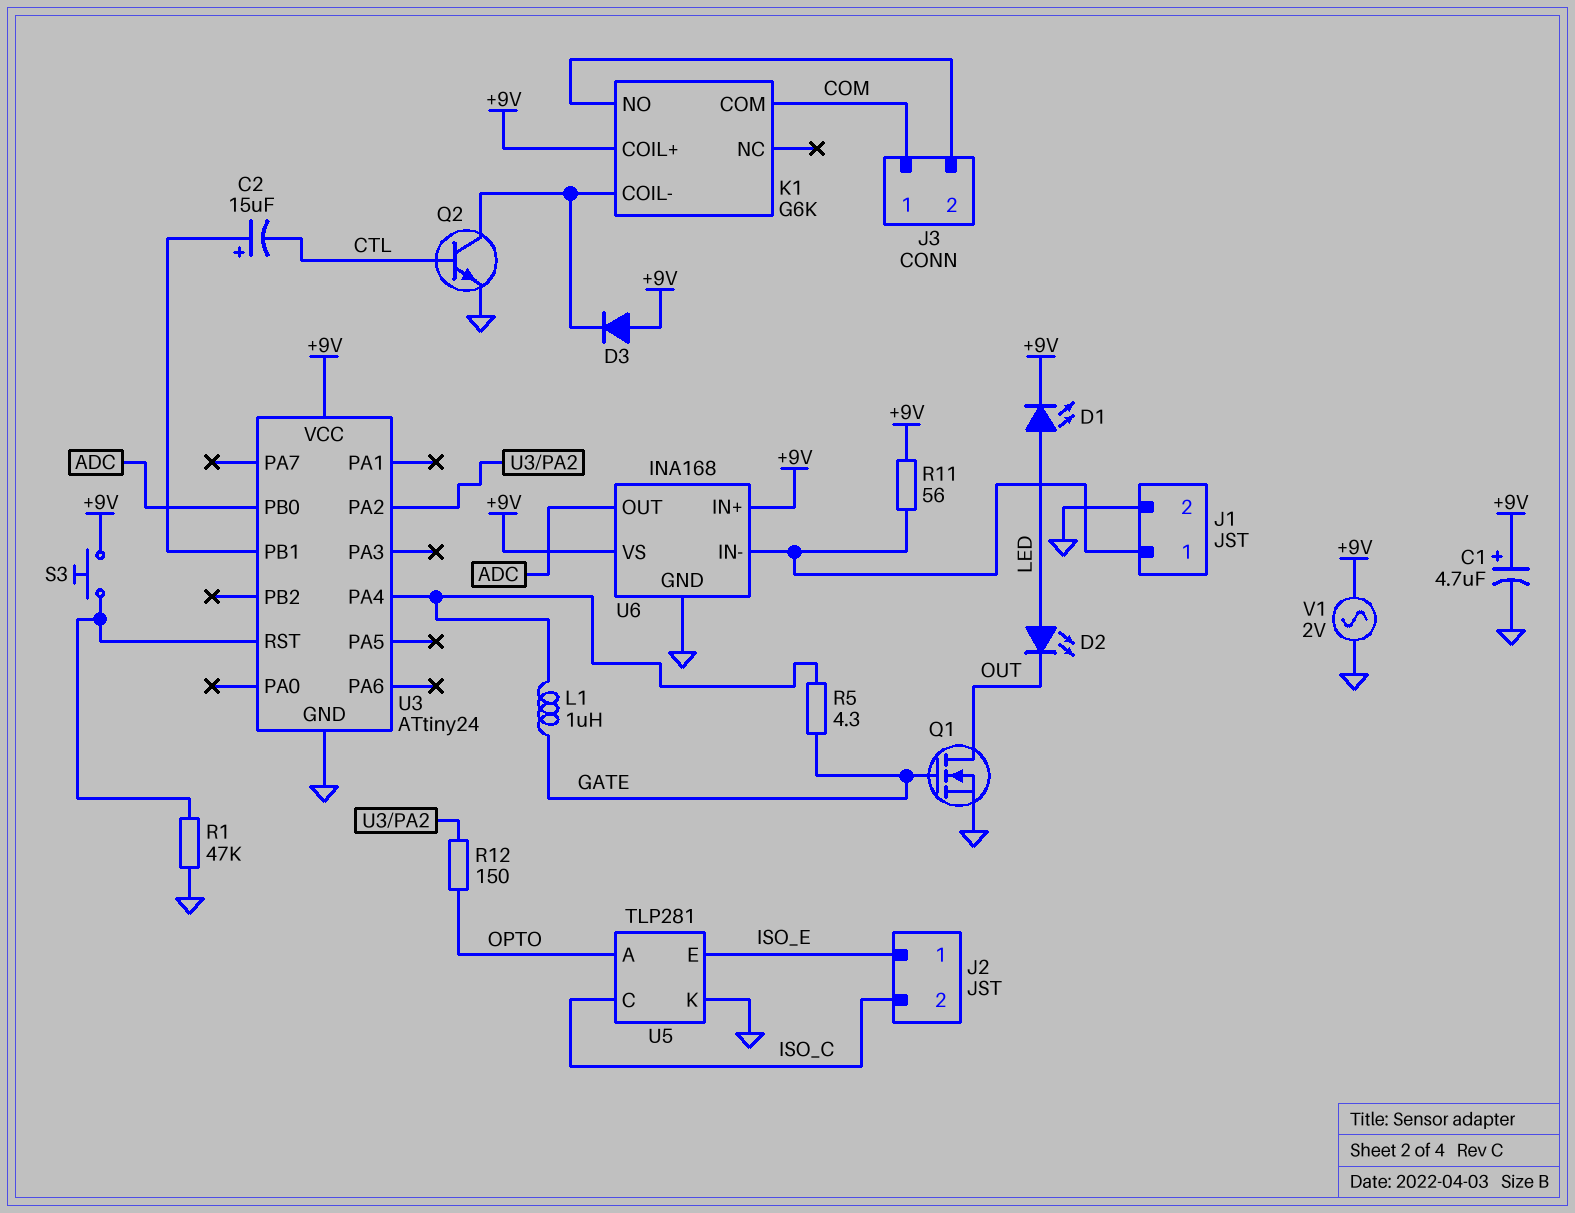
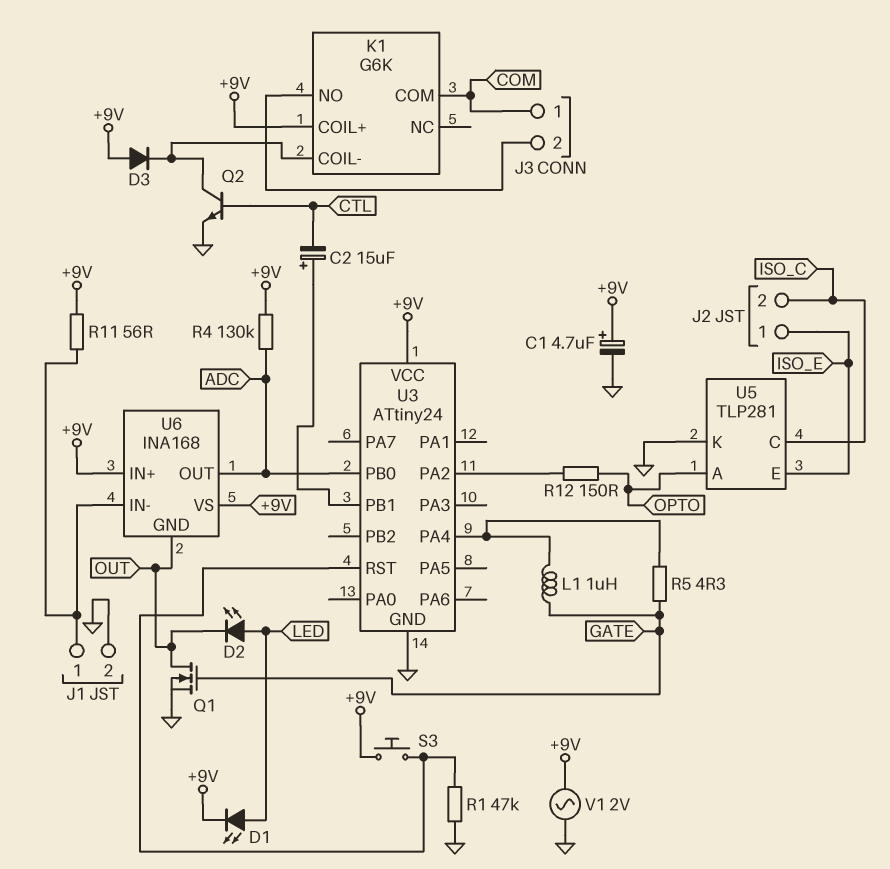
R4: none -> 130k (+9V, ADC)
U6 pin GND: GND -> OUT

